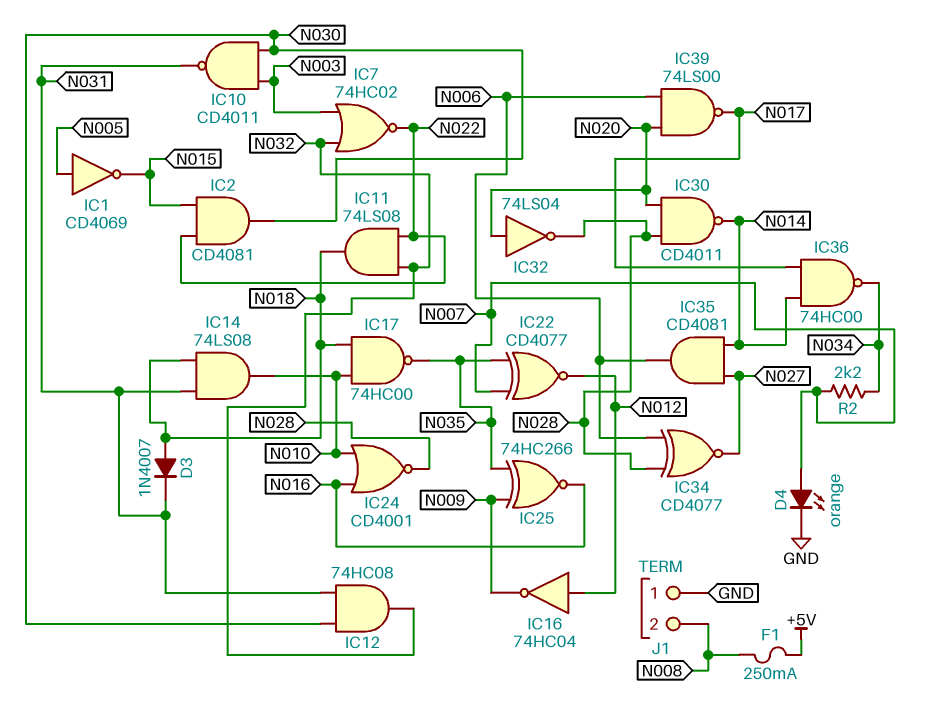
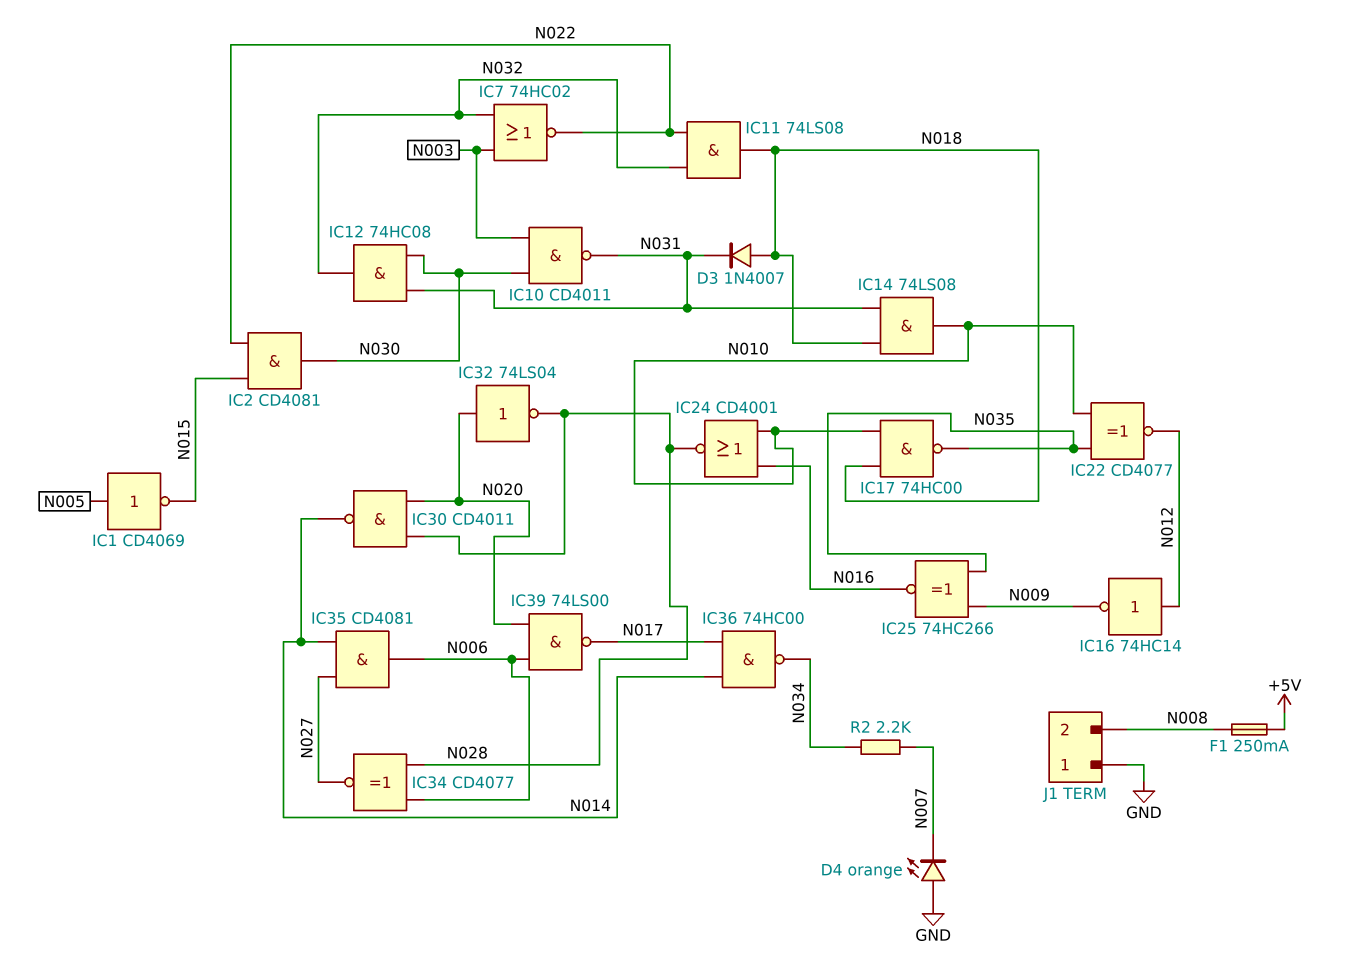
D4: LED orange (A N007, K GND) -> LED orange (A GND, K N007)
IC16: NOT 74HC04 (in N012, out N009) -> NOT 74HC14 (in N012, out N009)
IC22: XNOR CD4077 (in N007, in N035, out N012) -> XNOR CD4077 (in N010, in N035, out N012)

